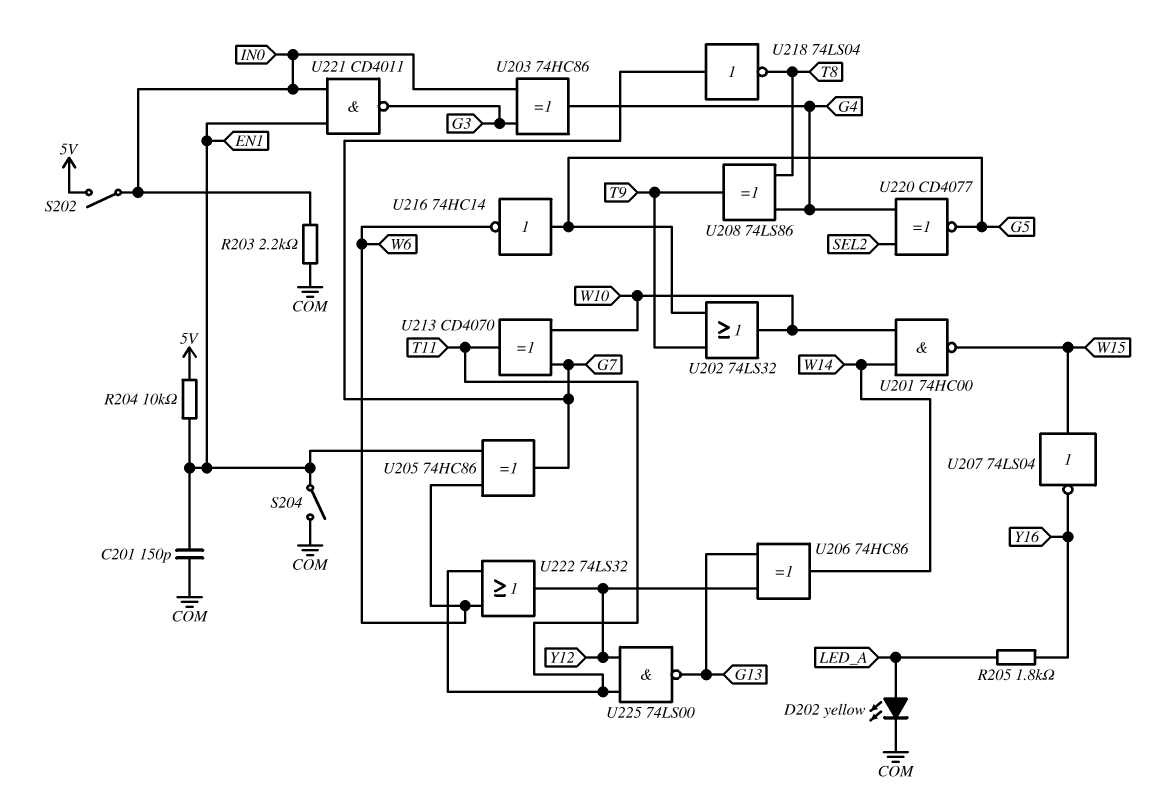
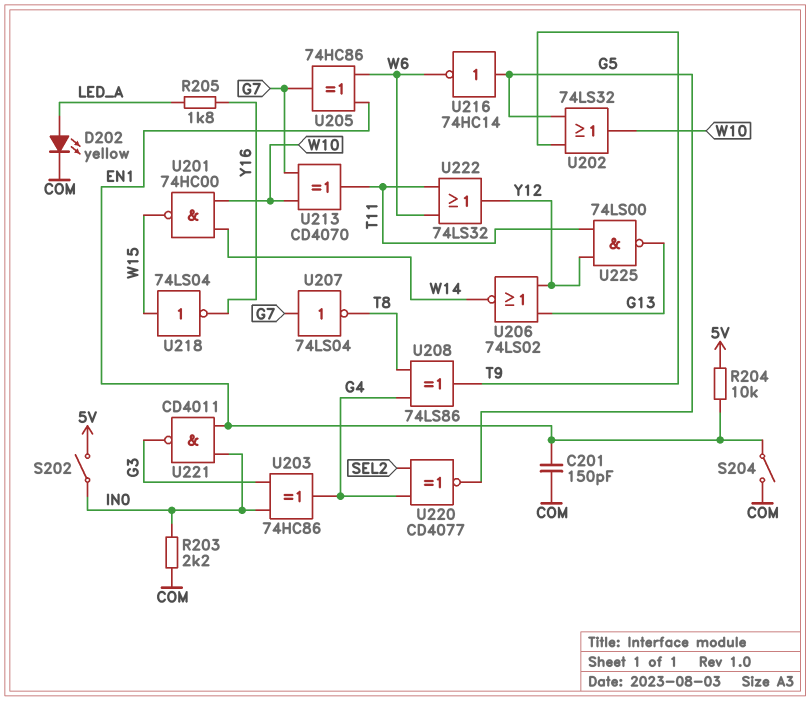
U206: XOR 74HC86 (in G13, in Y12, out W14) -> NOR 74LS02 (in G13, in Y12, out W14)
U207: NOT 74LS04 (in W15, out Y16) -> NOT 74LS04 (in G7, out T8)
U218: NOT 74LS04 (in G7, out T8) -> NOT 74LS04 (in W15, out Y16)

